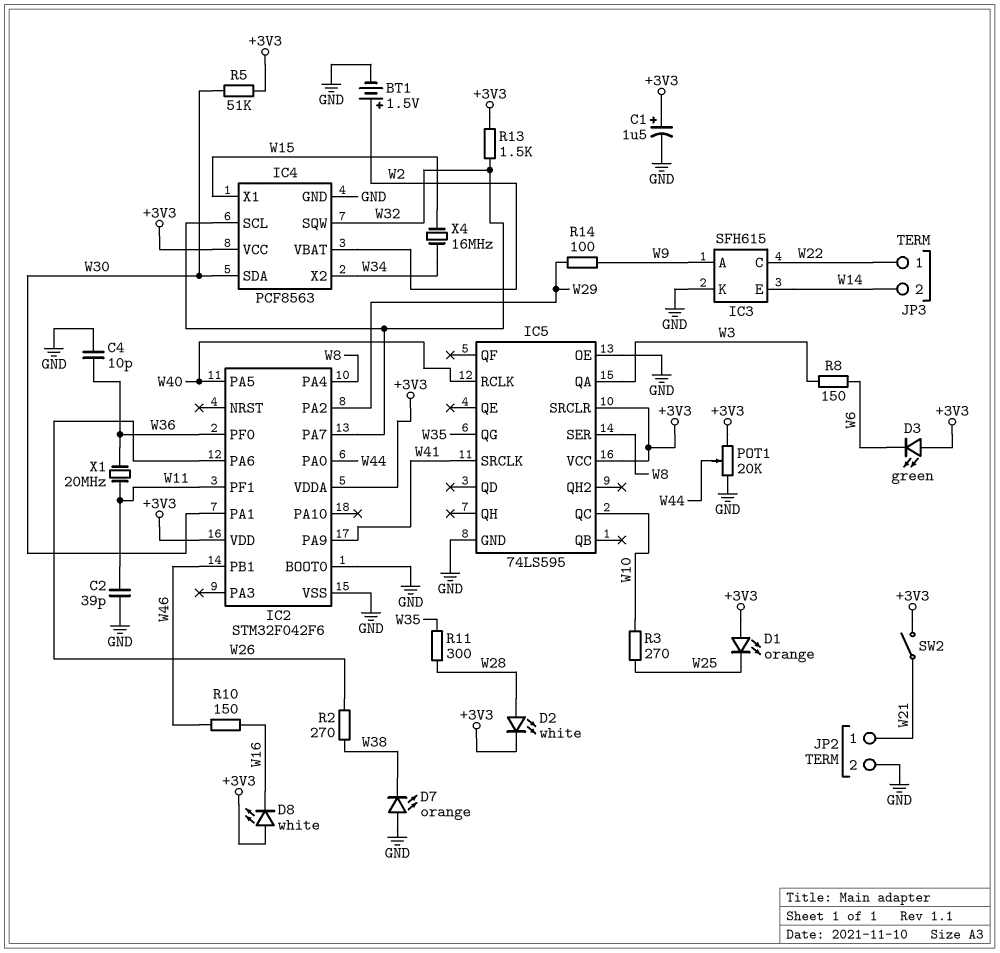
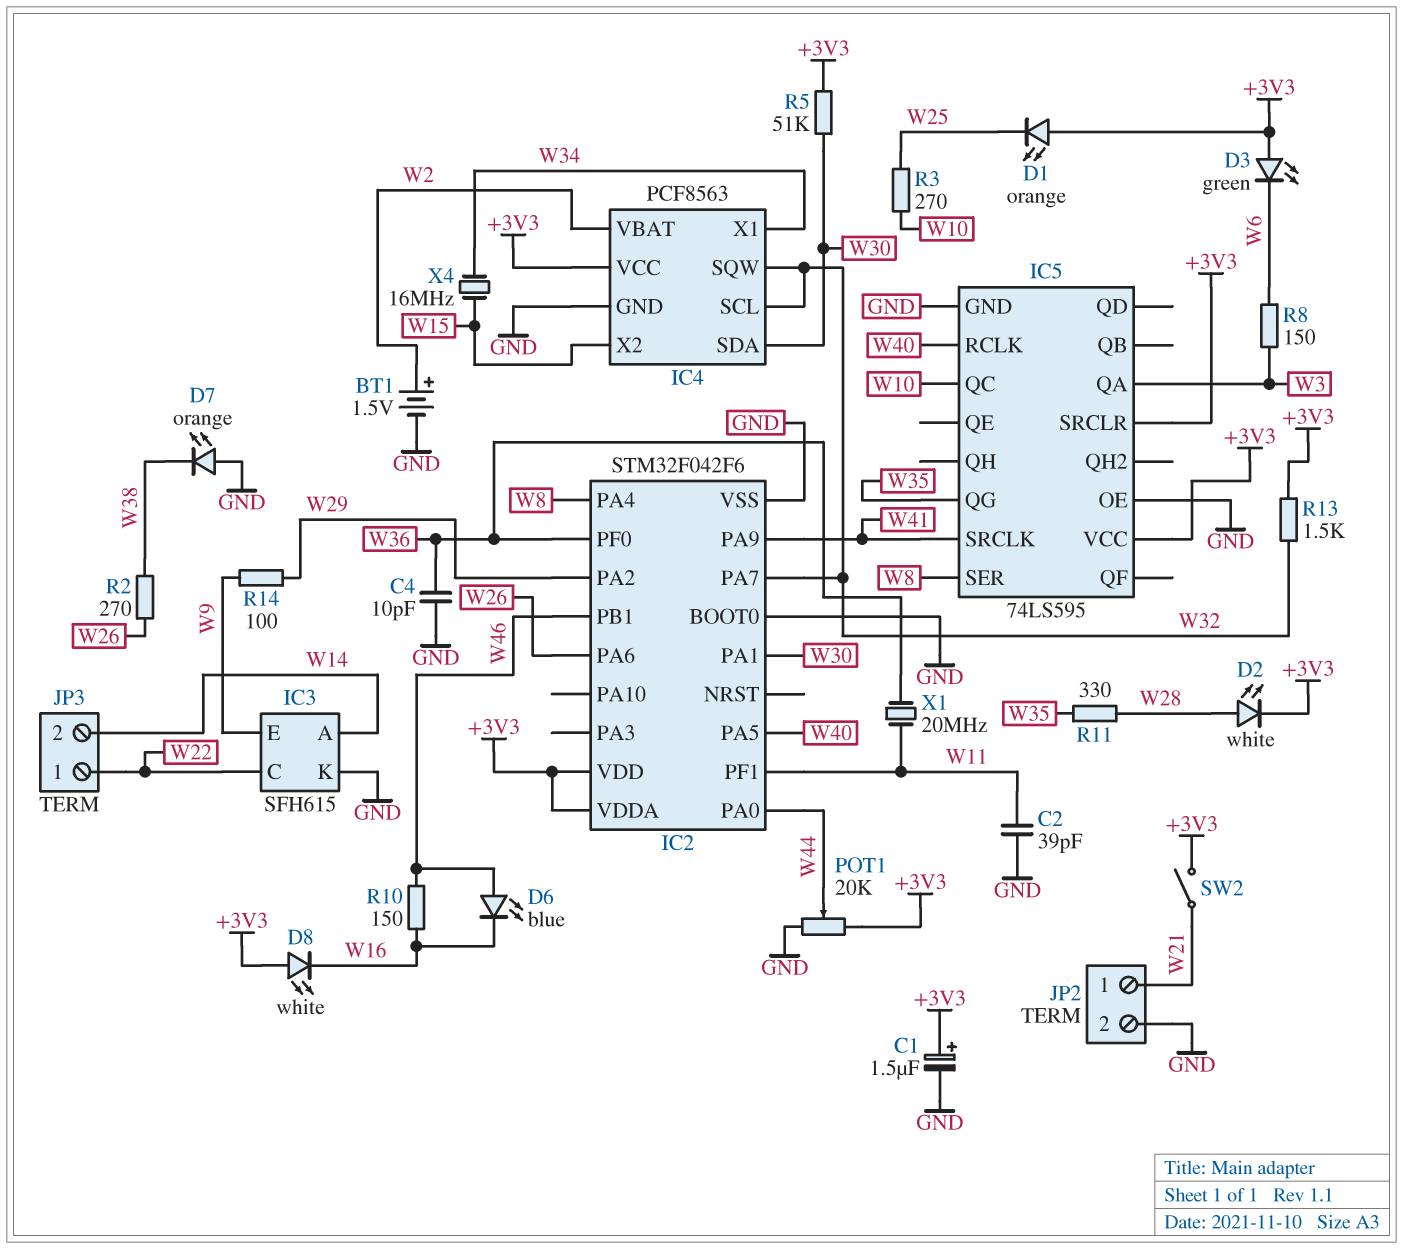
D6: none -> LED blue (A W46, K W16)
IC3 pin A: W9 -> W14
IC3 pin E: W14 -> W9
IC4 pin X1: W15 -> W34
IC4 pin X2: W34 -> W15
R11: 300 (W28, W35) -> 330 (W28, W35)

